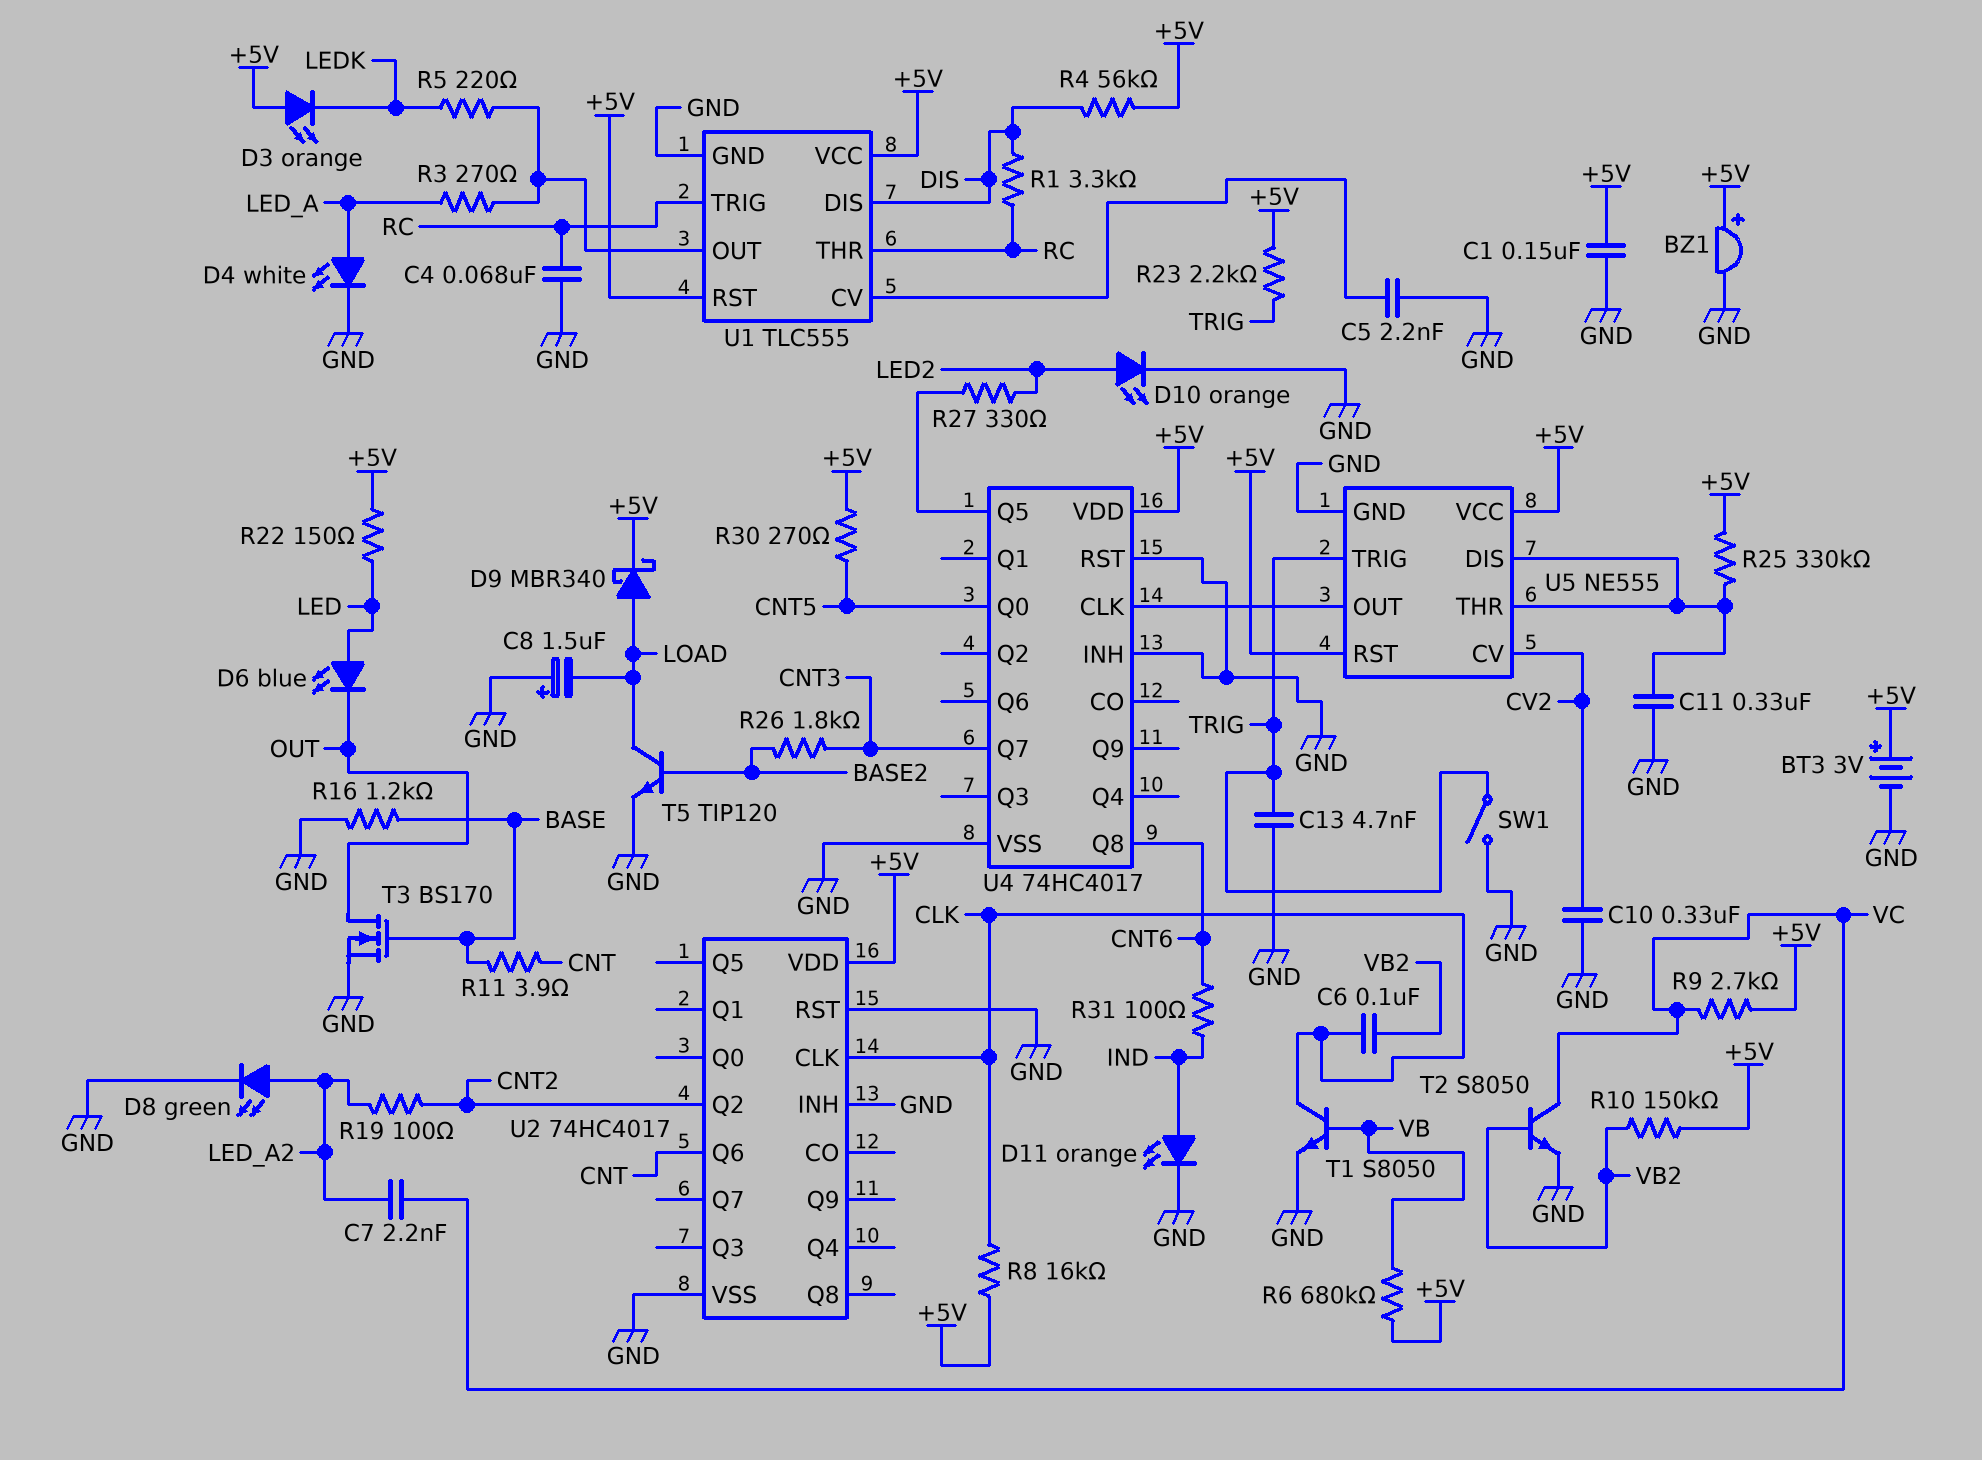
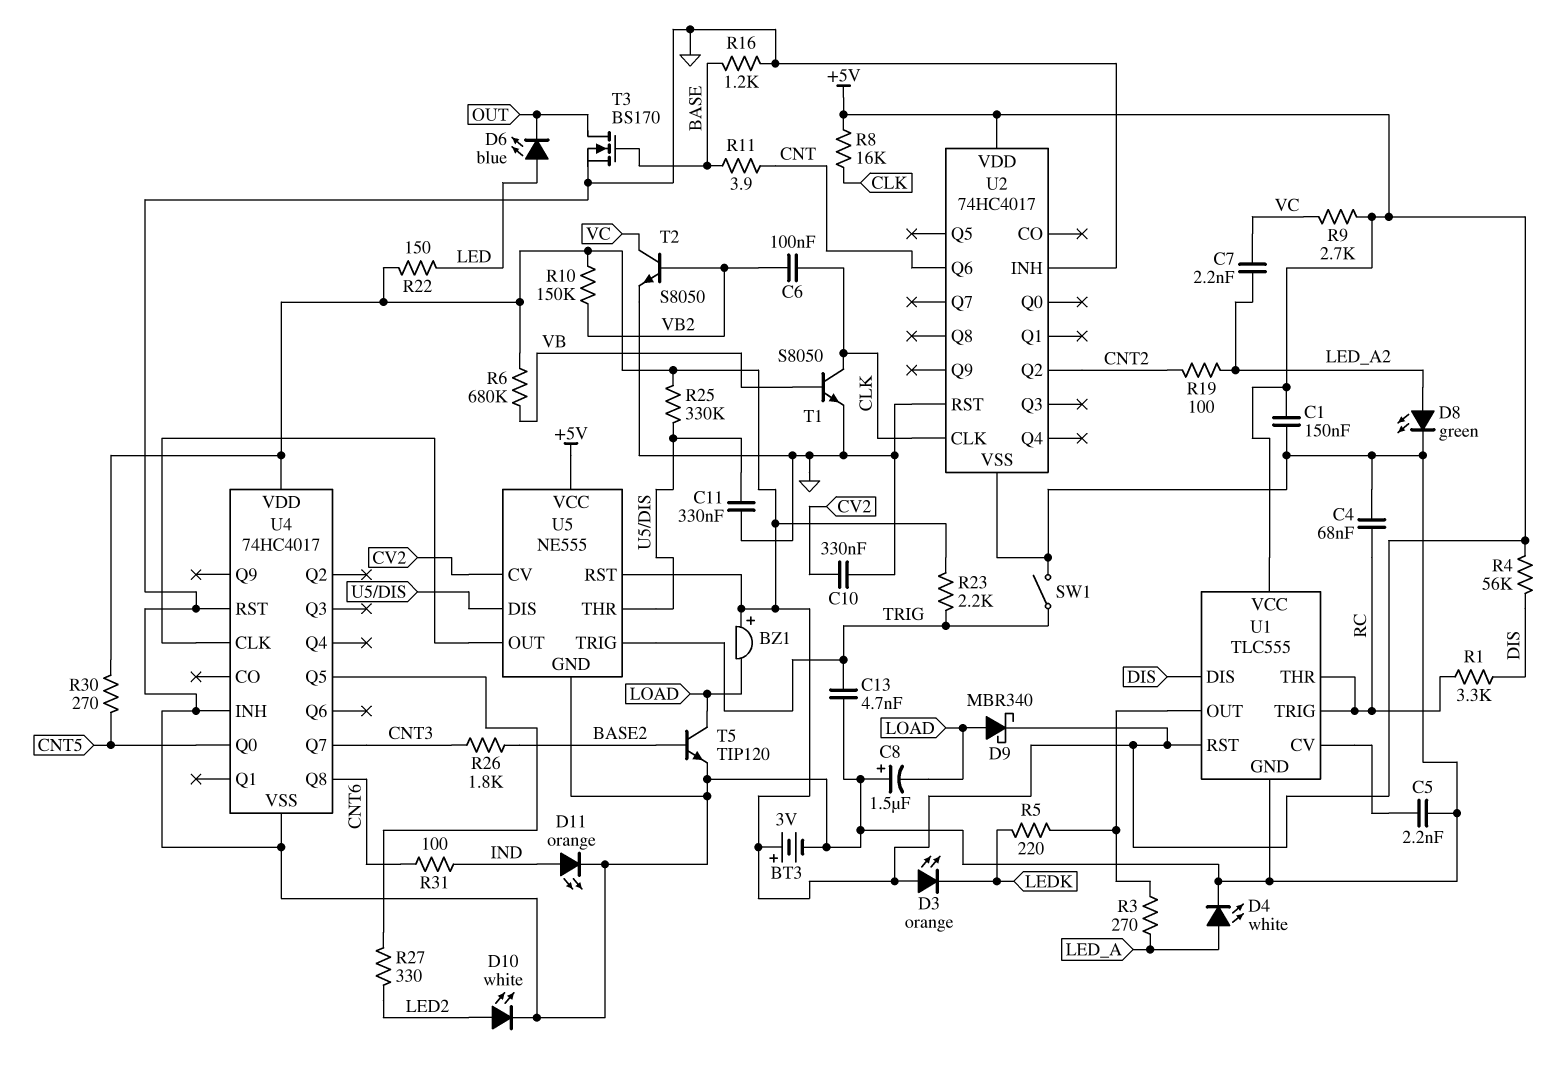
BZ1: buzzer (plus +5V, minus GND) -> buzzer (plus +5V, minus LOAD)
D10: LED orange (A LED2, K GND) -> LED white (A LED2, K GND)

